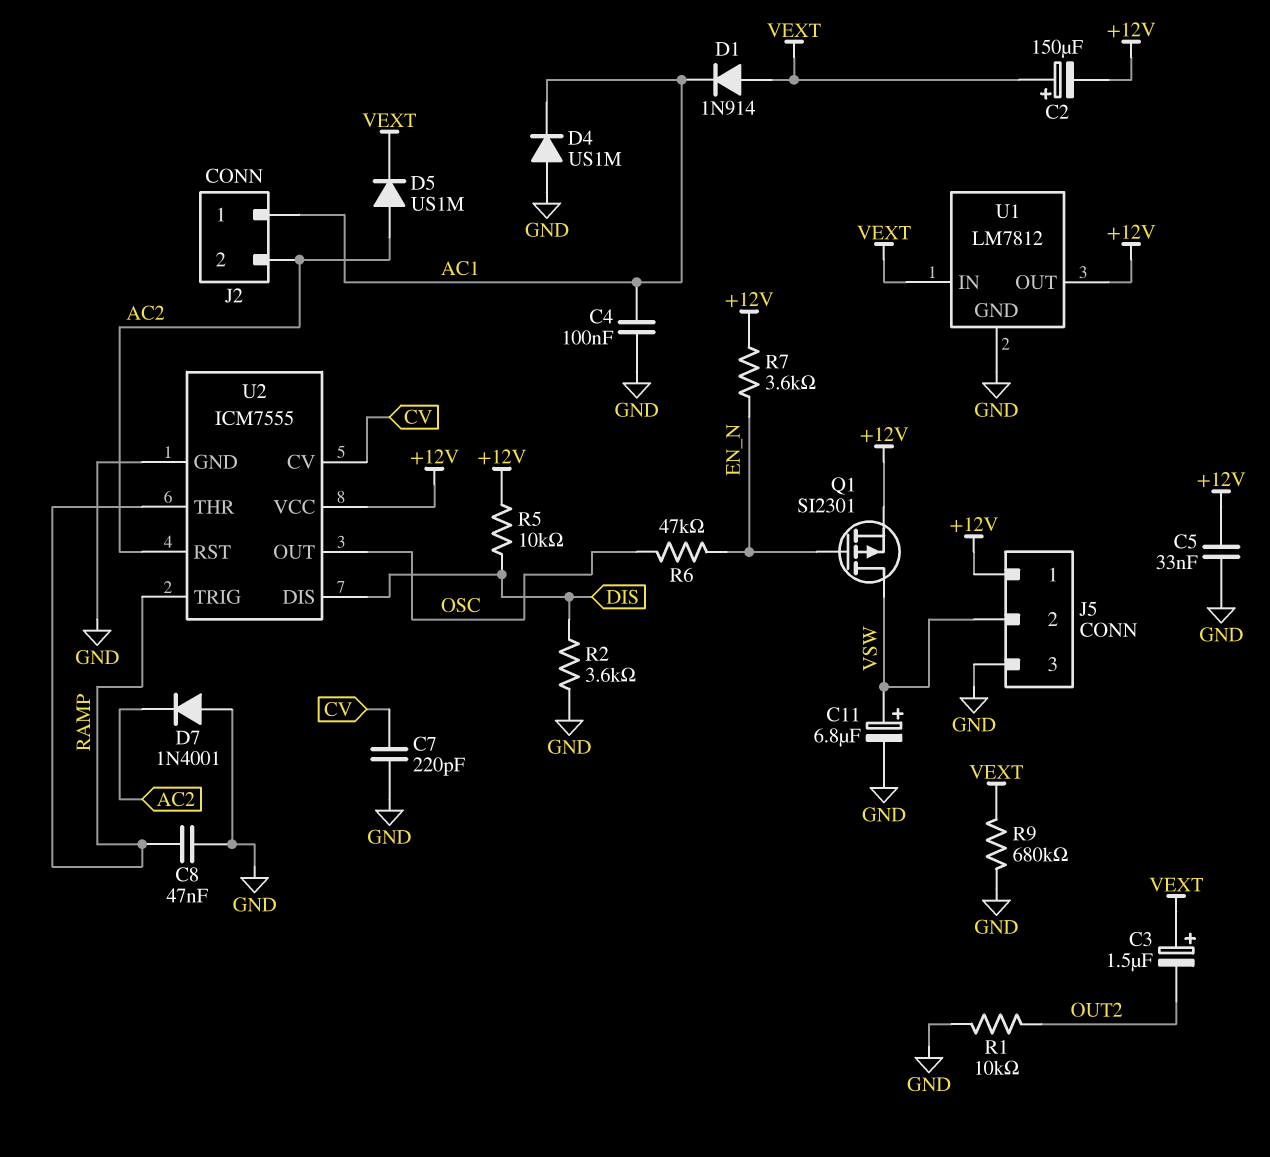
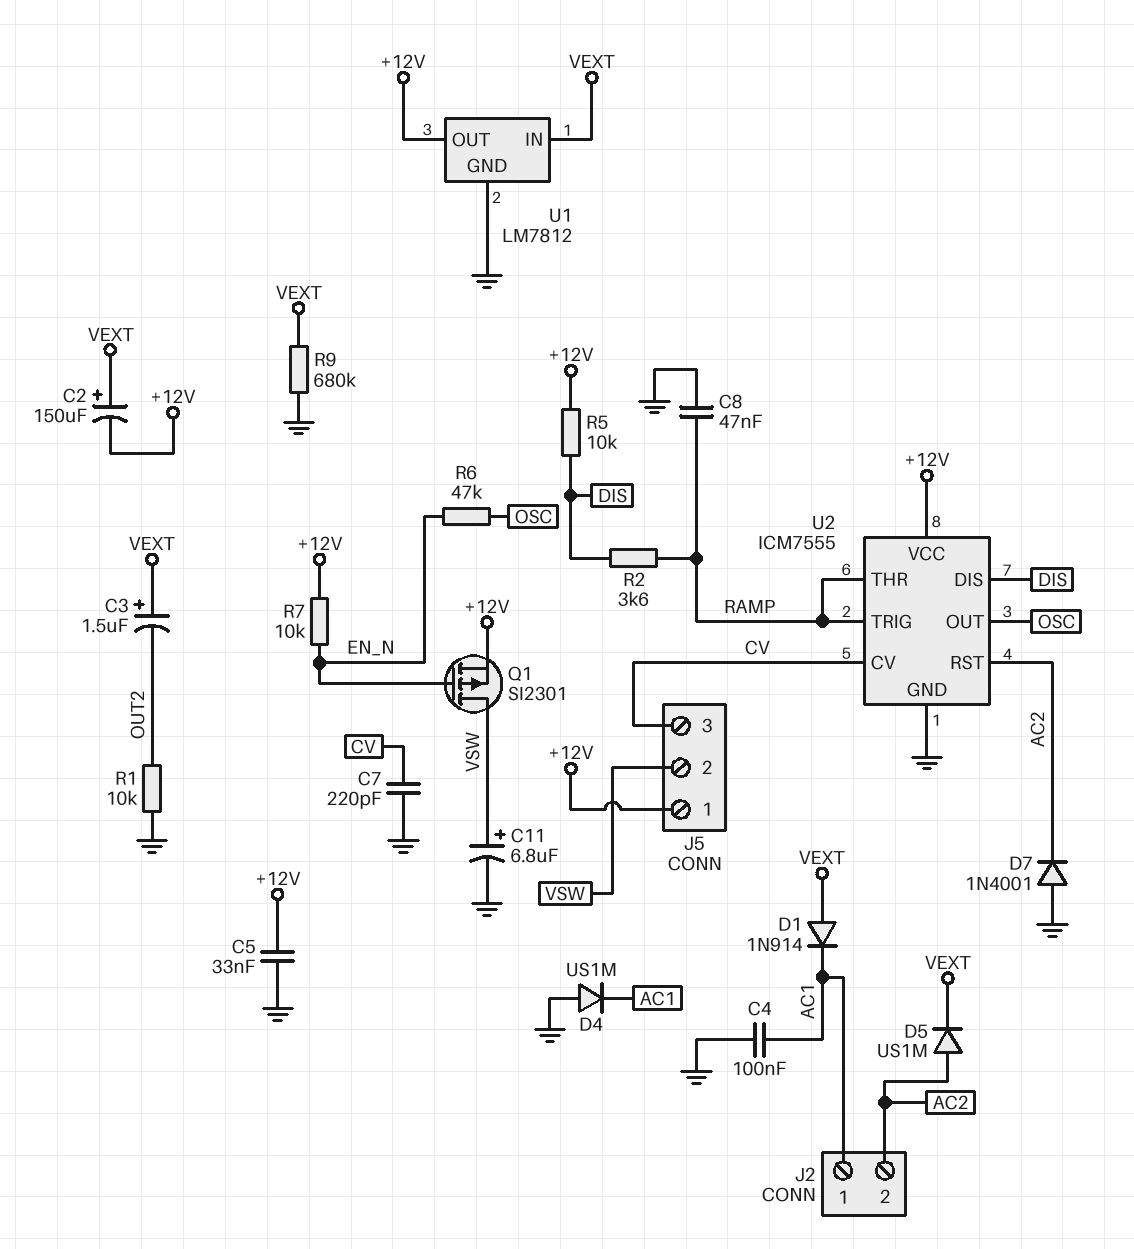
J5 pin 3: GND -> CV
R2: 3.6k (DIS, GND) -> 3.6k (DIS, RAMP)
R7: 3.6k (+12V, EN_N) -> 10k (+12V, EN_N)

